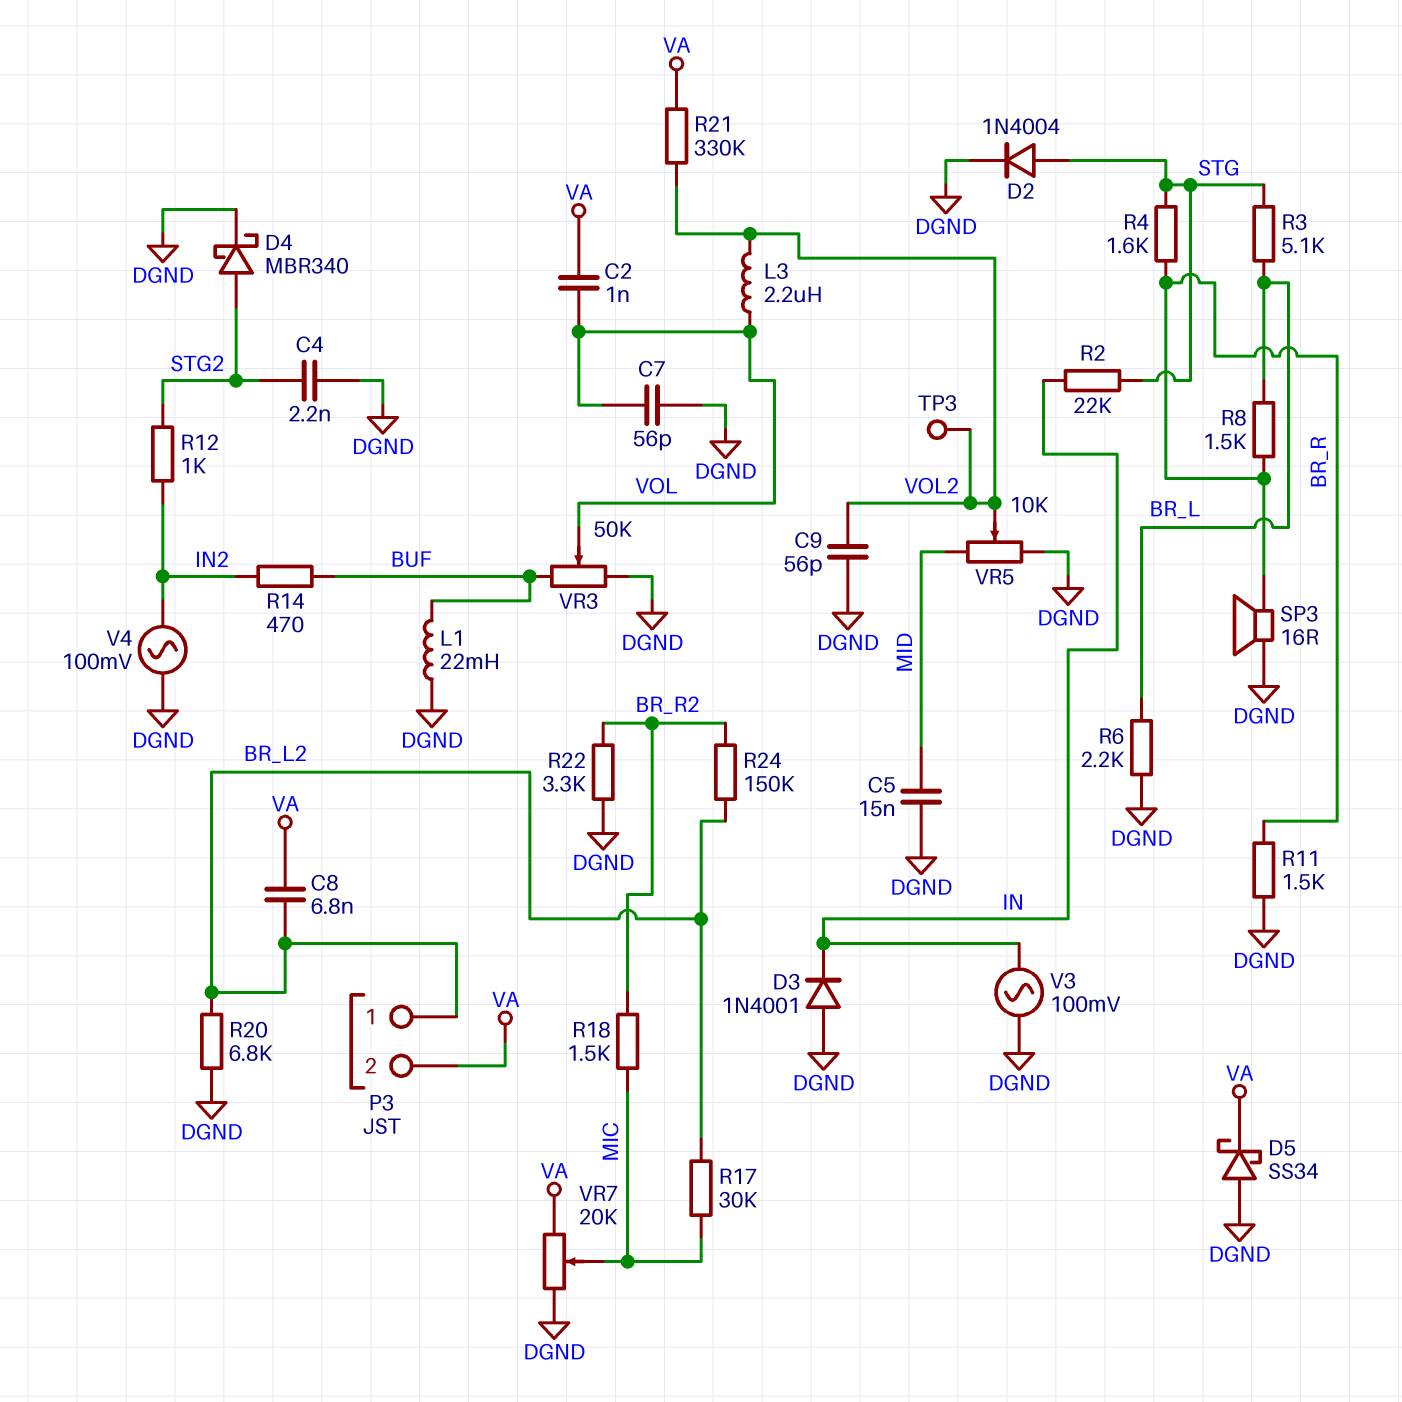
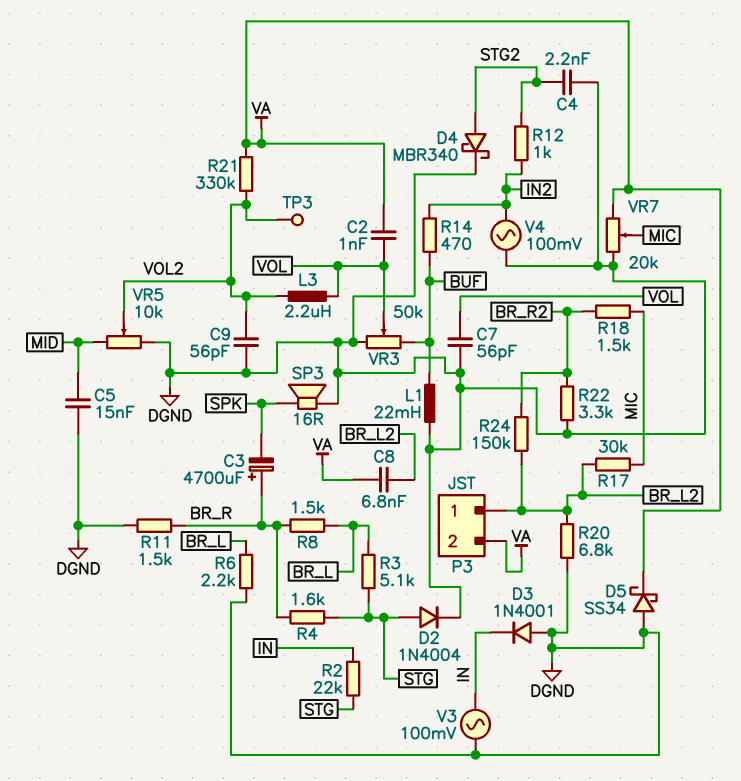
C3: none -> 4700uF (plus BR_R, minus SPK)
SP3: speaker 16R (BR_R, DGND) -> speaker 16R (DGND, SPK)

